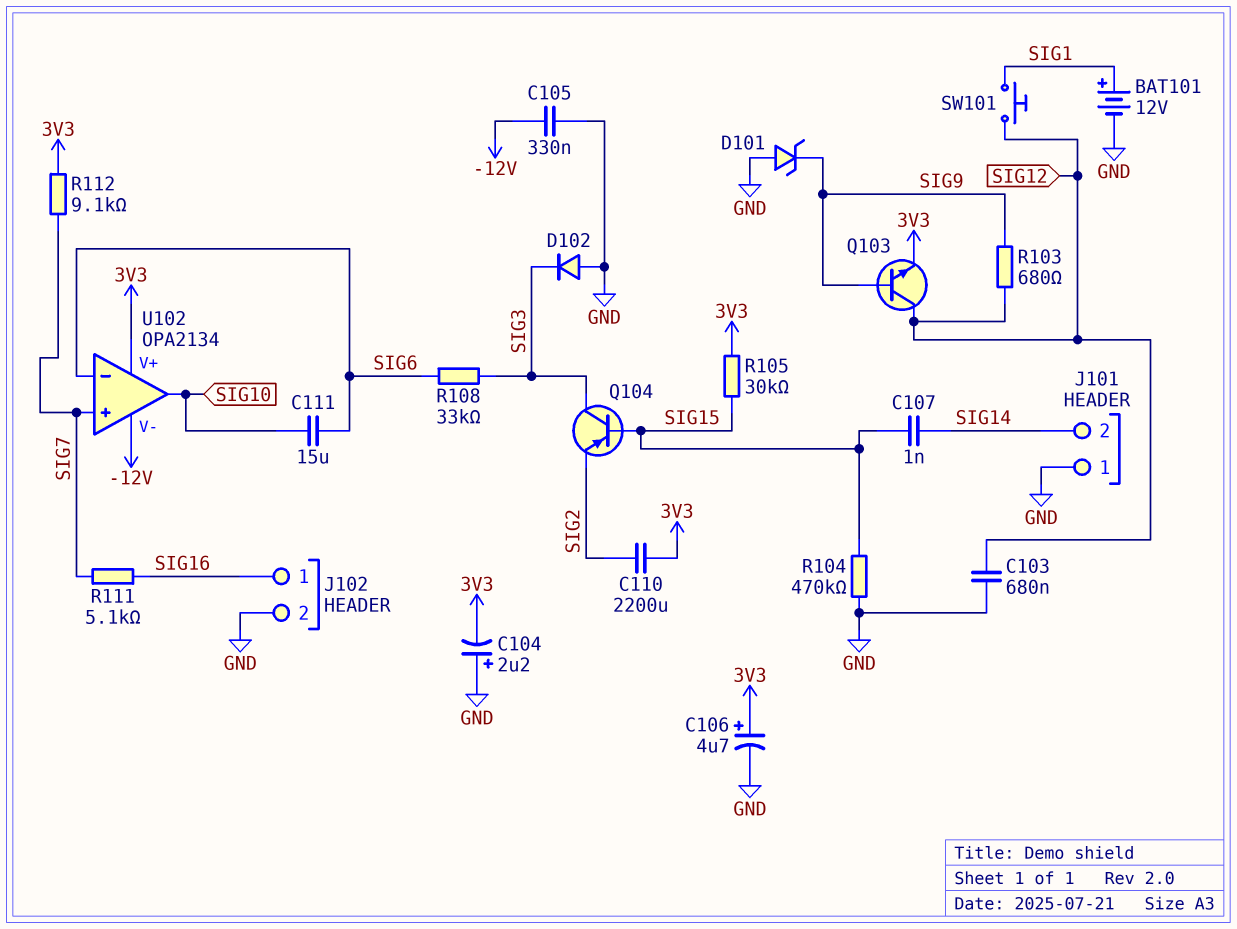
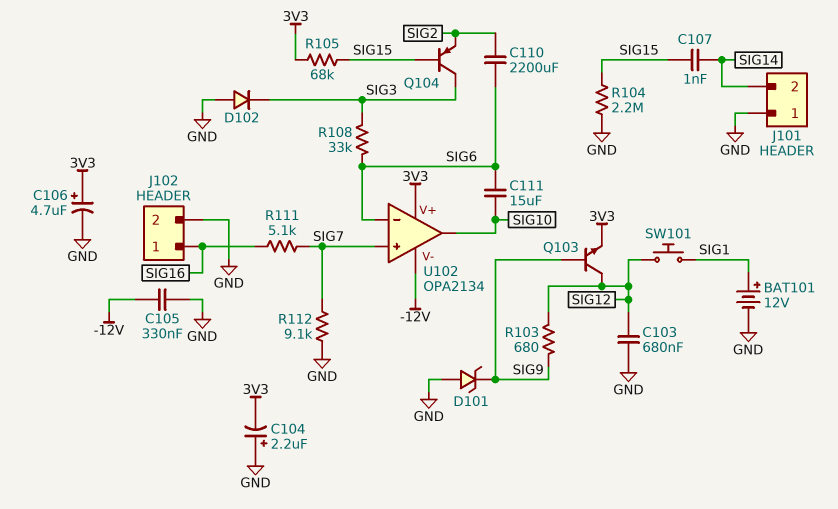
C110: 2200uF (3V3, SIG2) -> 2200uF (SIG2, SIG6)
R104: 470k (GND, SIG15) -> 2.2M (GND, SIG15)
R105: 30k (3V3, SIG15) -> 68k (3V3, SIG15)
R112: 9.1k (3V3, SIG7) -> 9.1k (GND, SIG7)

